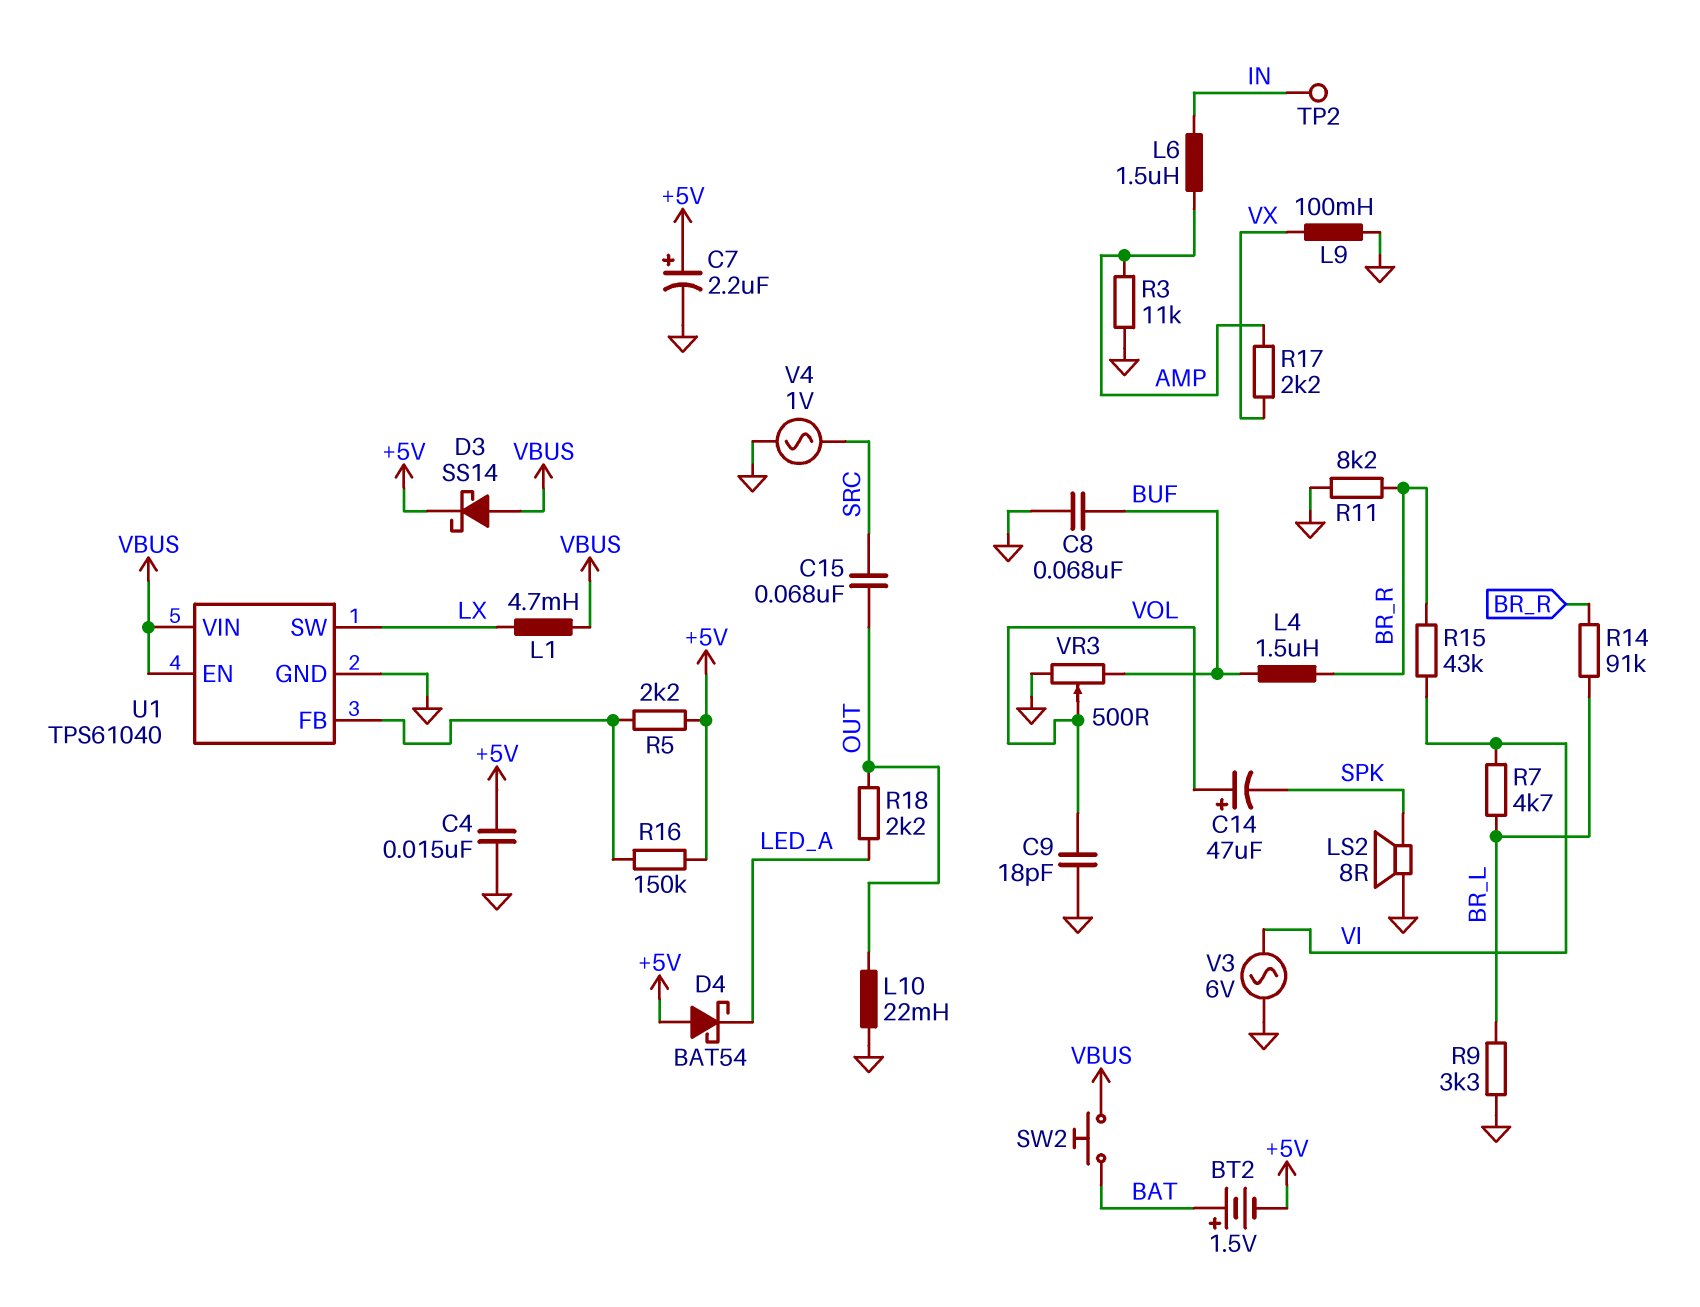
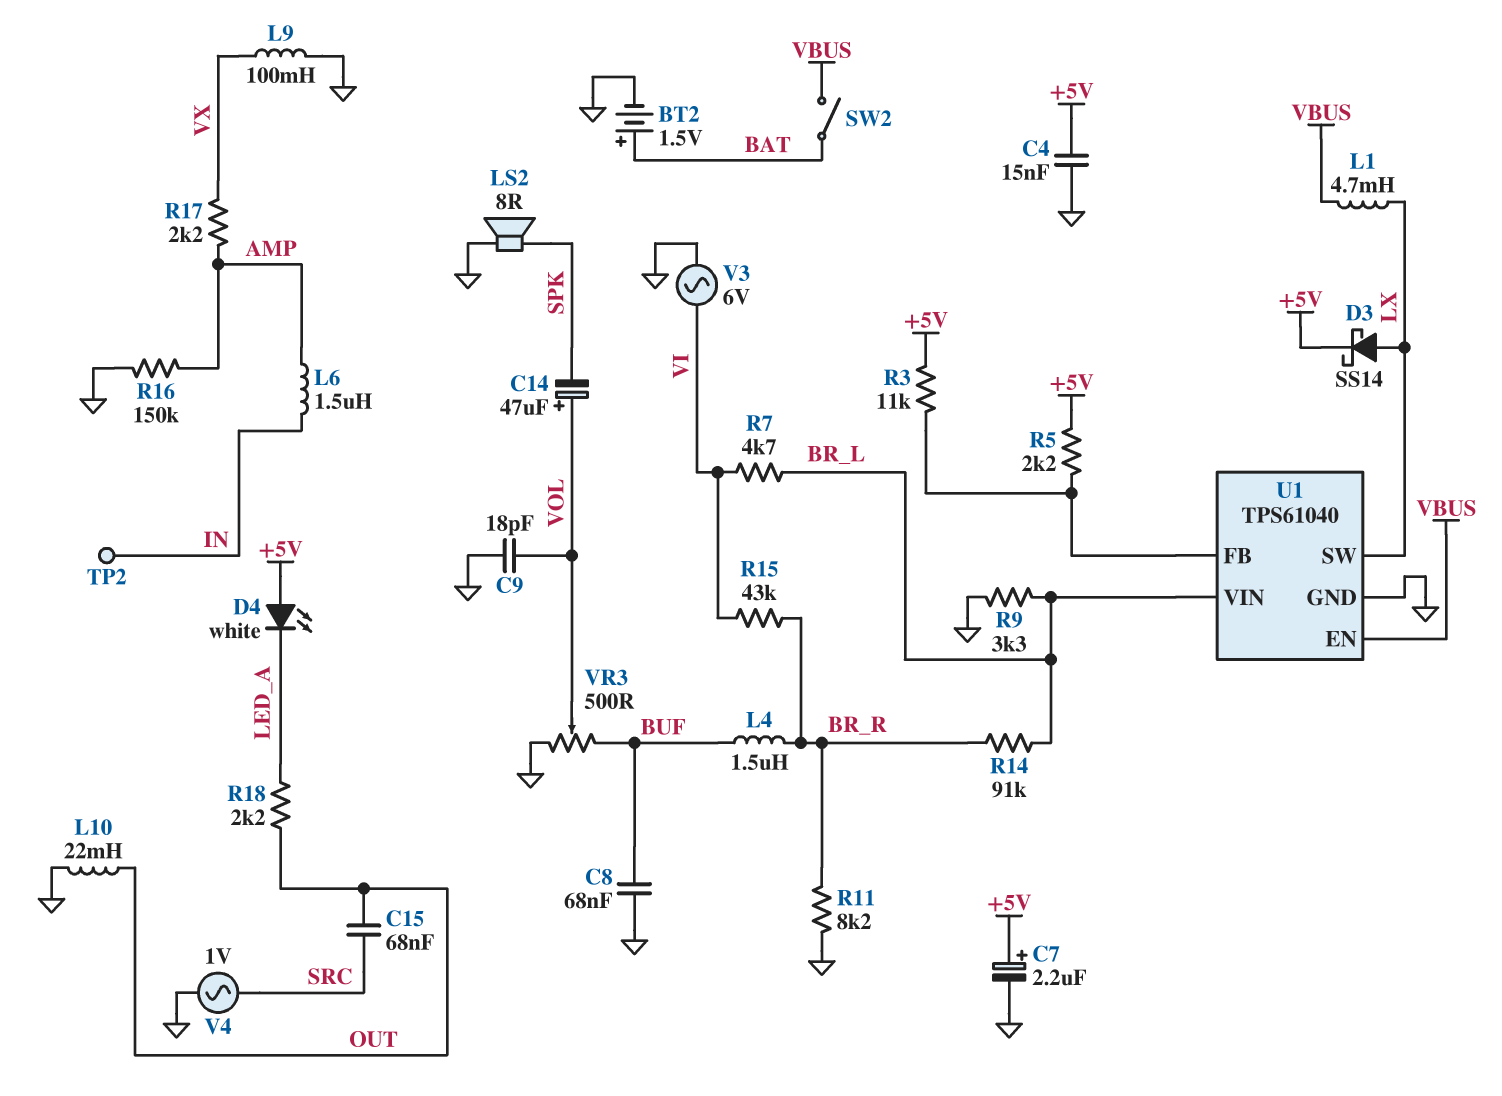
BT2: 1.5V (plus BAT, minus +5V) -> 1.5V (plus BAT, minus GND)
D3: schottky SS14 (A VBUS, K +5V) -> schottky SS14 (A LX, K +5V)
D4: schottky BAT54 (A +5V, K LED_A) -> LED white (A +5V, K LED_A)
R3: 11k (AMP, GND) -> 11k (+5V, U1/FB)
R16: 150k (+5V, U1/FB) -> 150k (AMP, GND)
SW2: button (BAT, VBUS) -> switch (BAT, VBUS)
U1 pin VIN: VBUS -> BR_L

